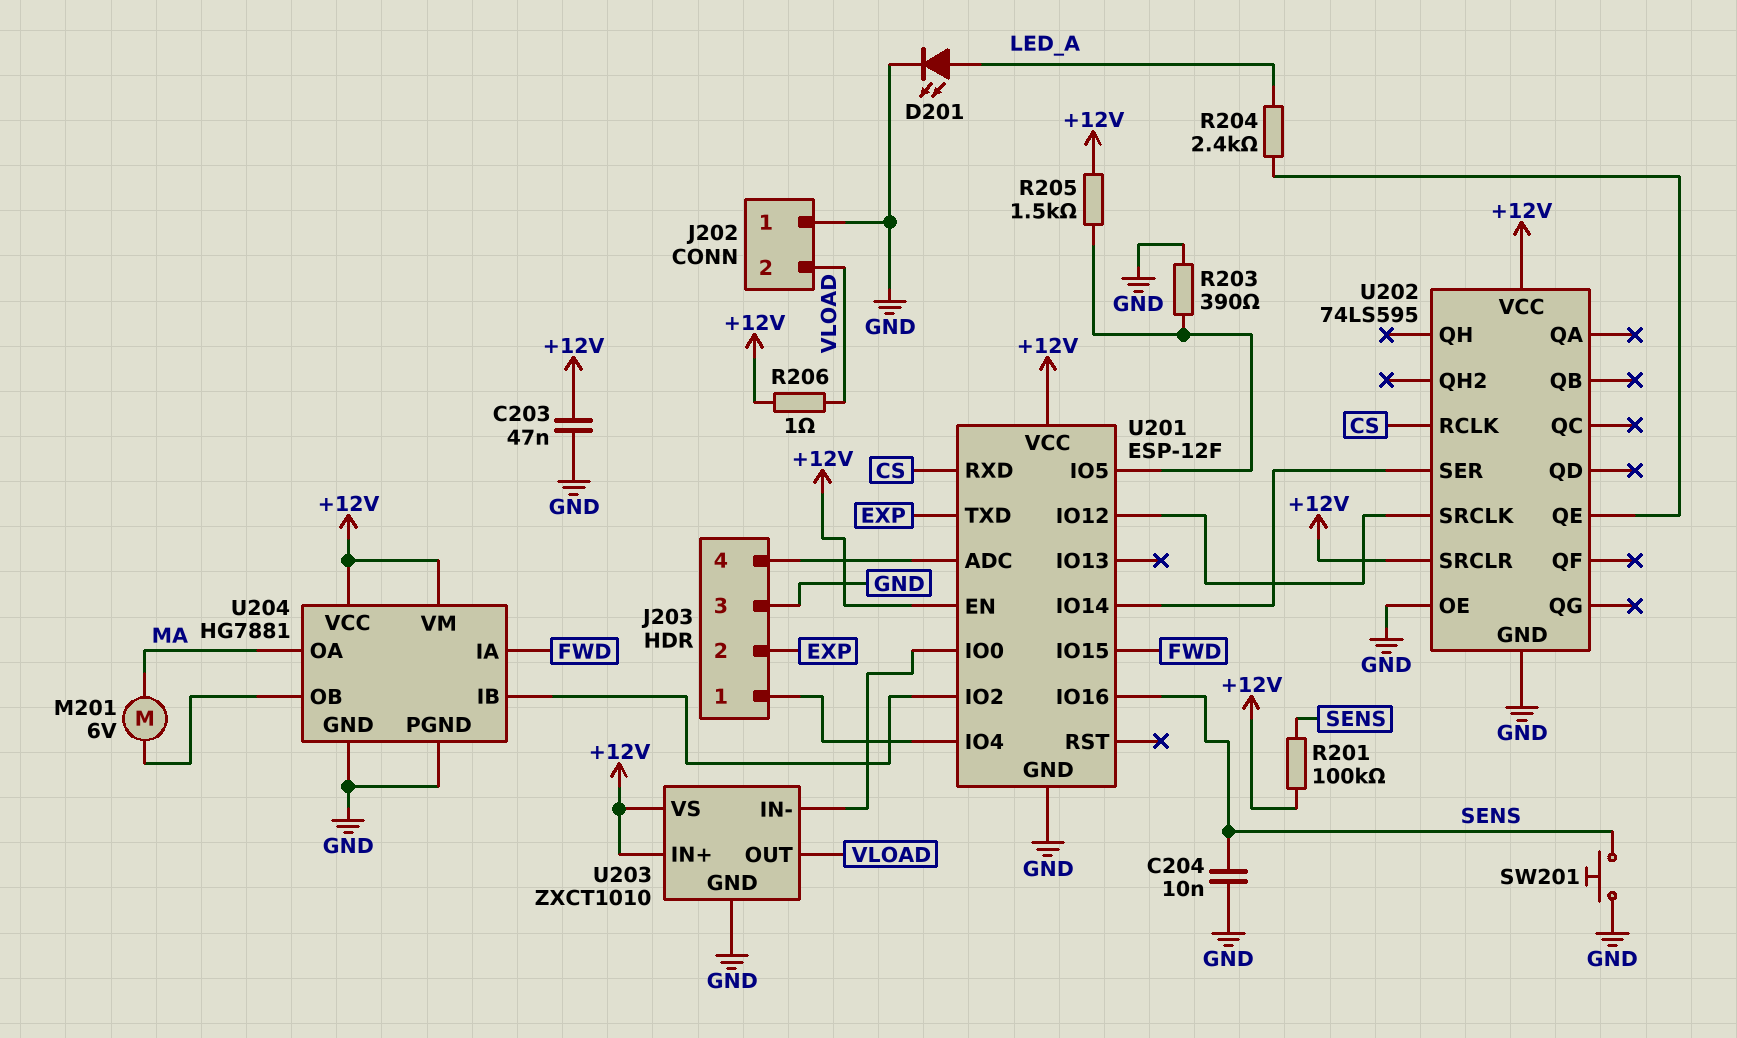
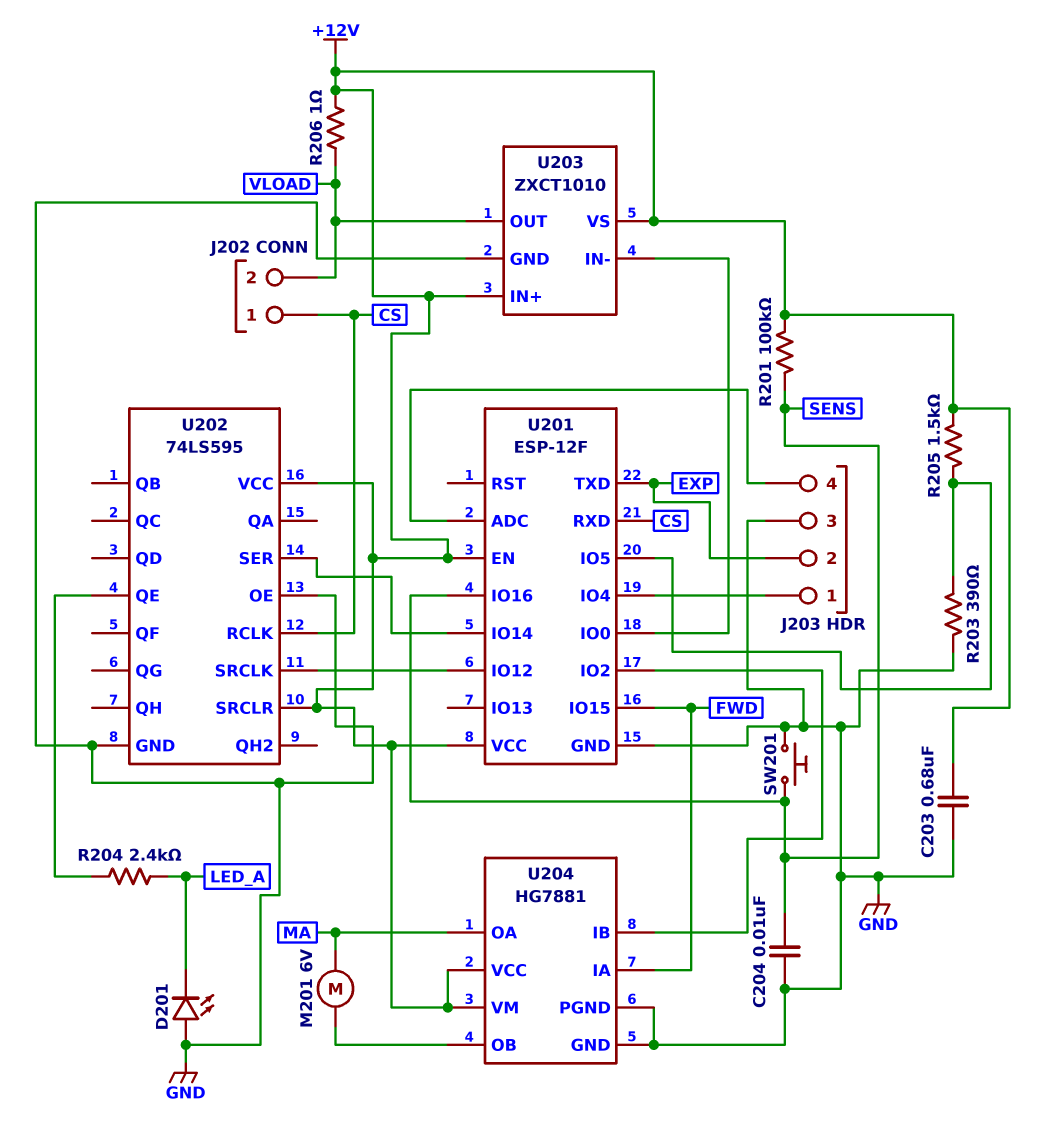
C203: 47nF (+12V, GND) -> 680nF (+12V, GND)
D201: LED (A LED_A, K GND) -> LED (A GND, K LED_A)
J202 pin 1: GND -> CS

